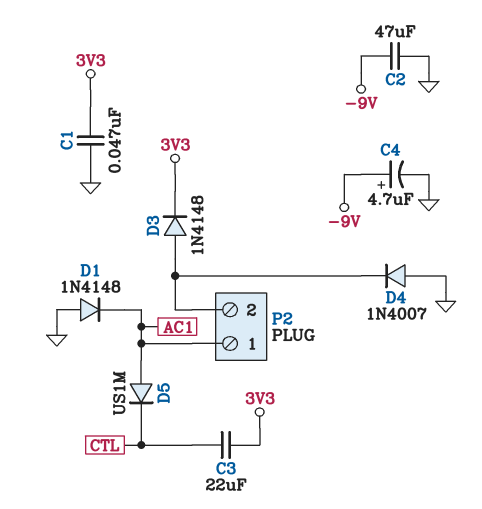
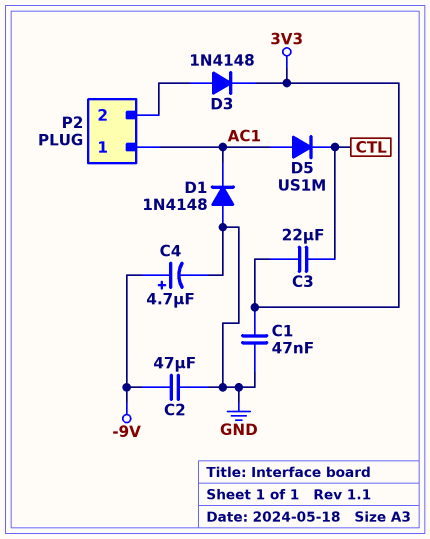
D4: diode 1N4007 (A GND, K P2/2) -> none

